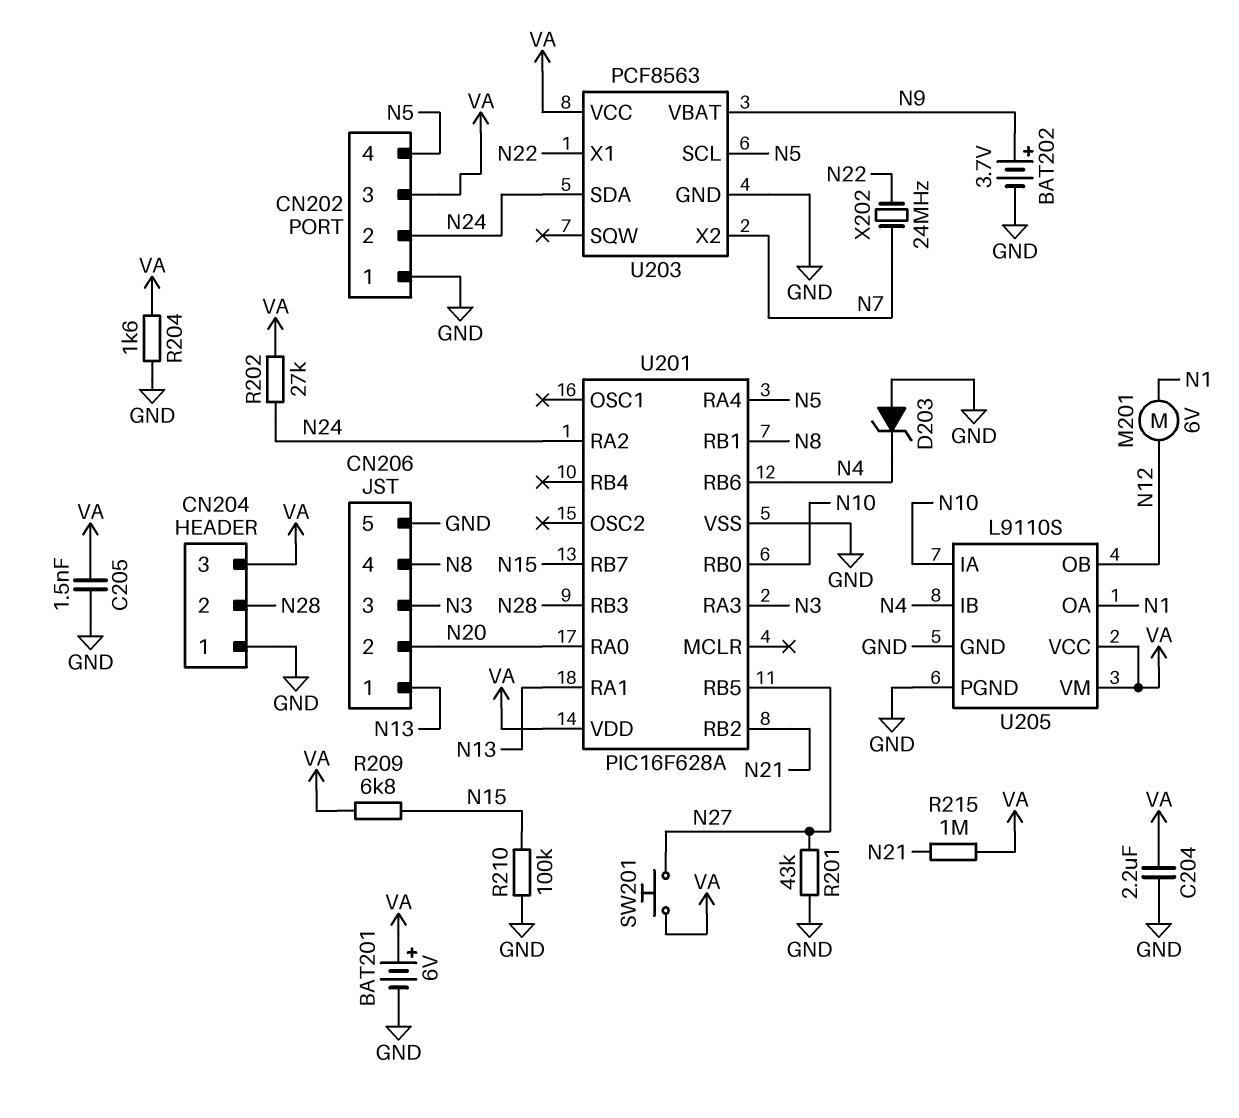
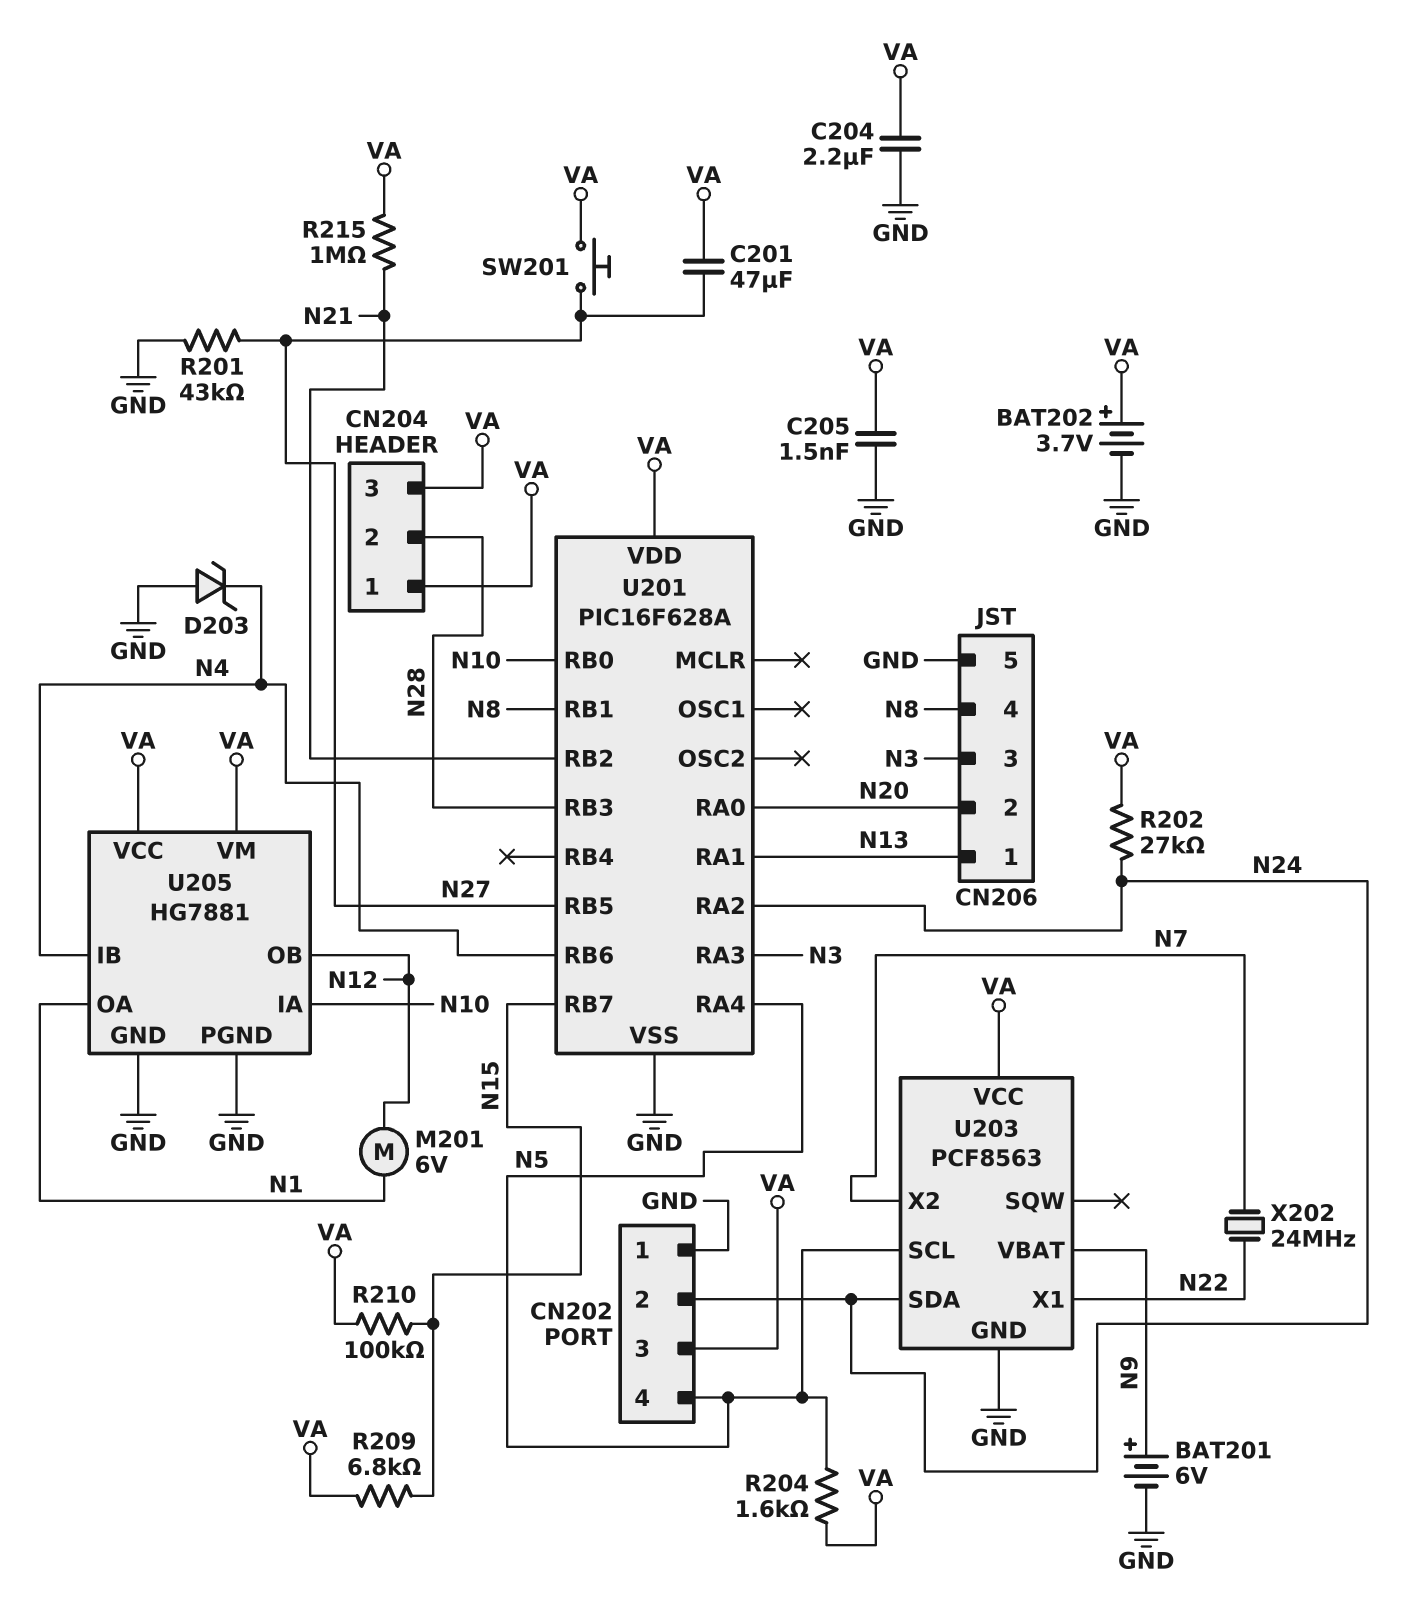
BAT201: 6V (plus VA, minus GND) -> 6V (plus N9, minus GND)
BAT202: 3.7V (plus N9, minus GND) -> 3.7V (plus VA, minus GND)
C201: none -> 47uF (N27, VA)
CN204 pin 1: GND -> VA
R204: 1.6k (GND, VA) -> 1.6k (N5, VA)
R210: 100k (GND, N15) -> 100k (N15, VA)
U205: L9110S -> HG7881

